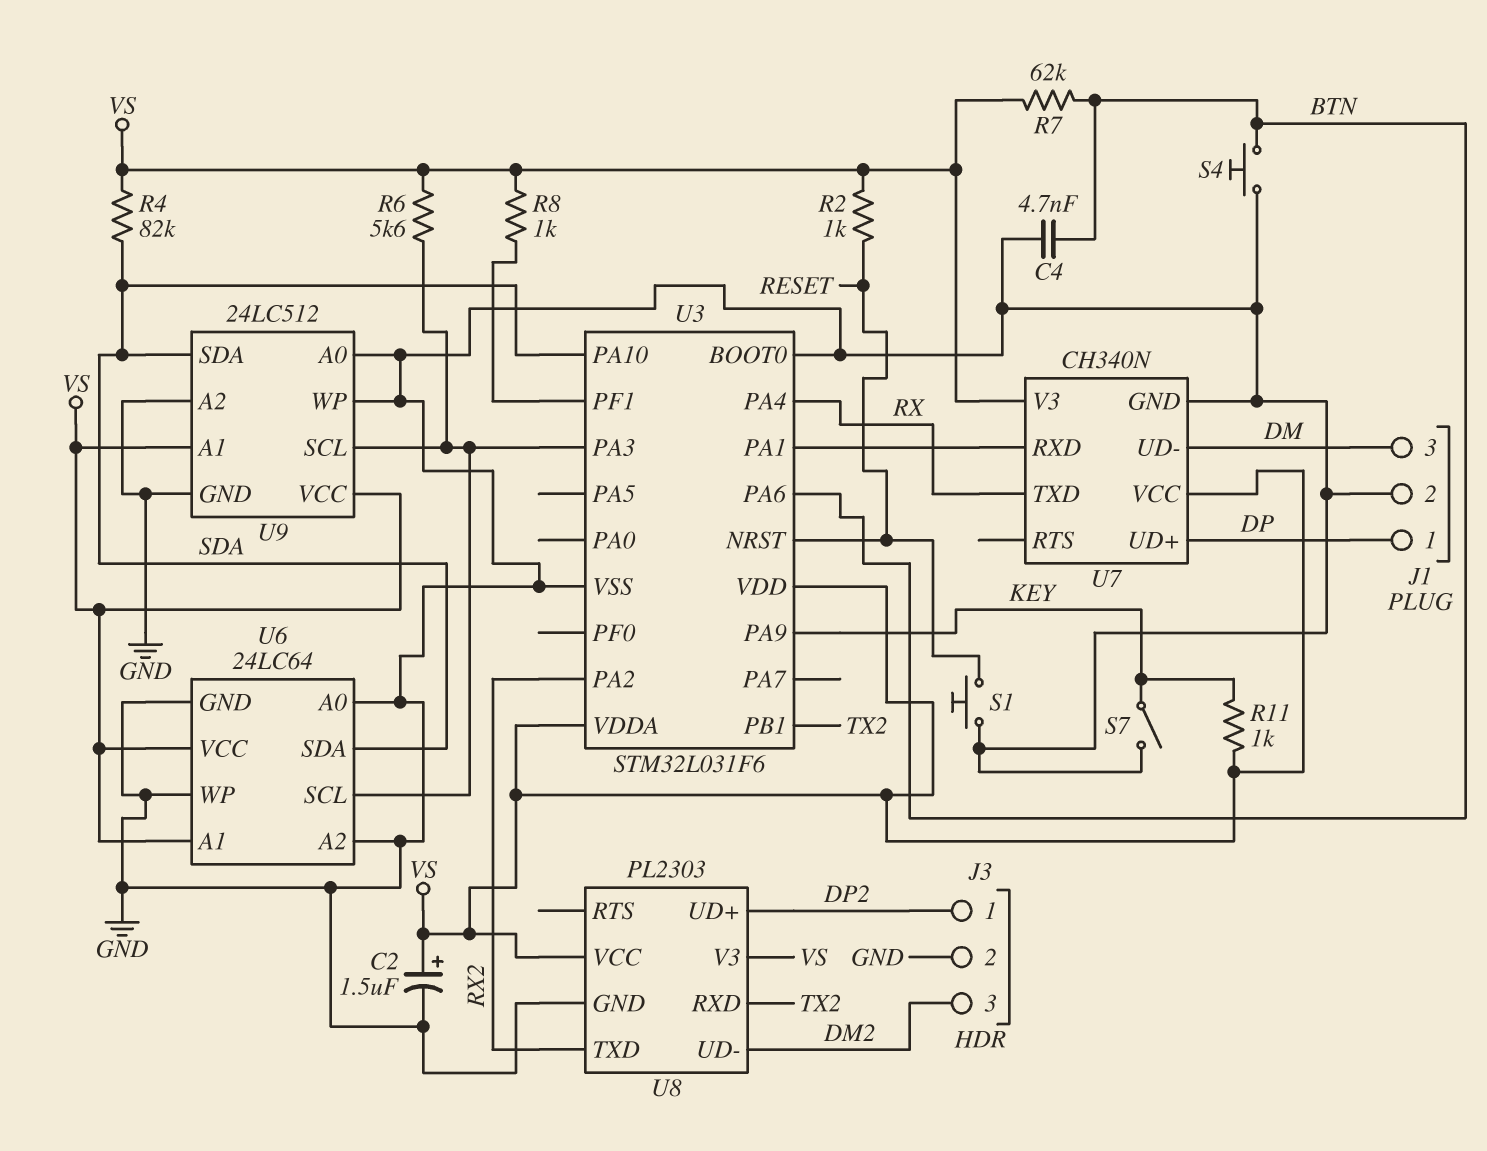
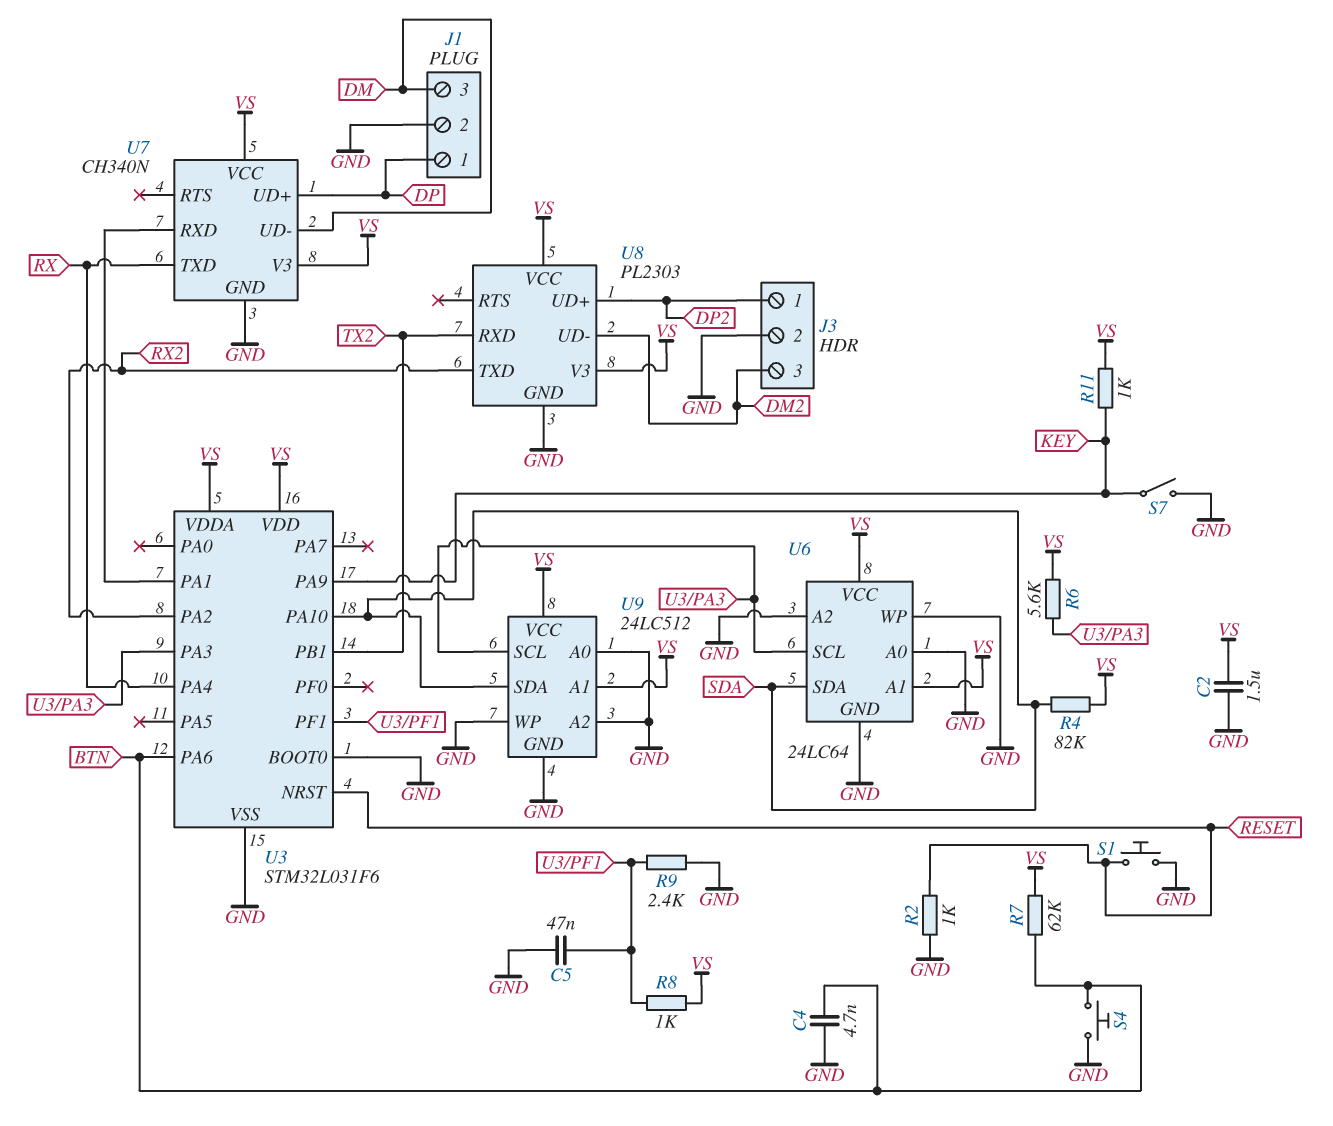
C2: 1.5uF (plus VS, minus GND) -> 1.5uF (GND, VS)
C5: none -> 47nF (GND, U3/PF1)
R2: 1k (RESET, VS) -> 1k (GND, RESET)
R9: none -> 2.4k (GND, U3/PF1)

